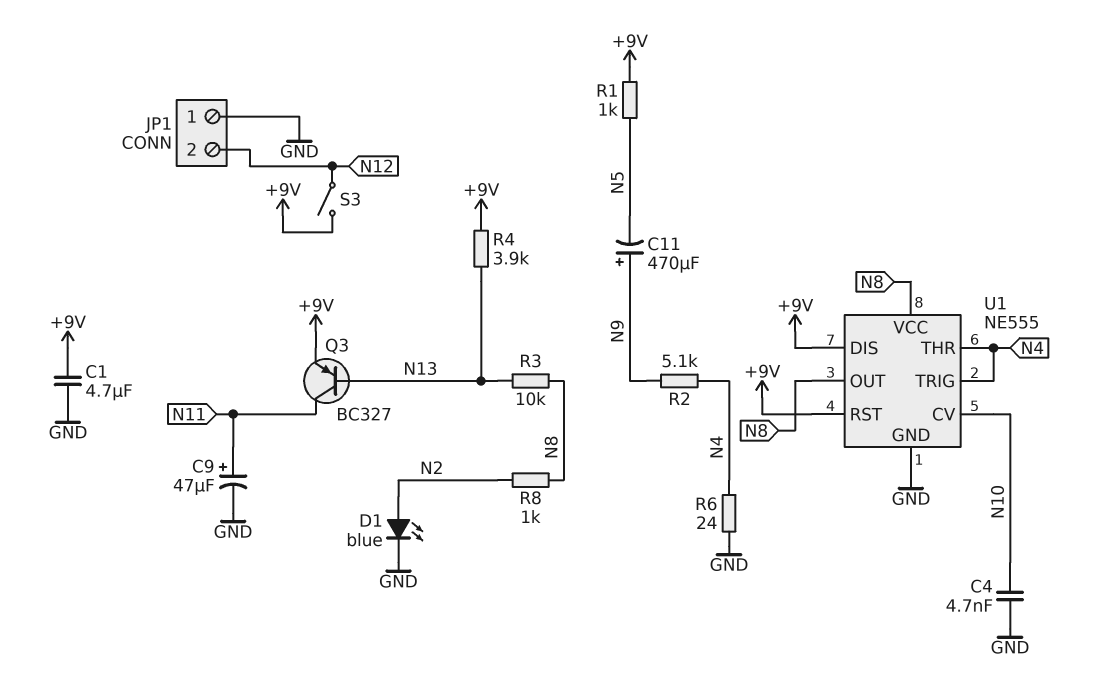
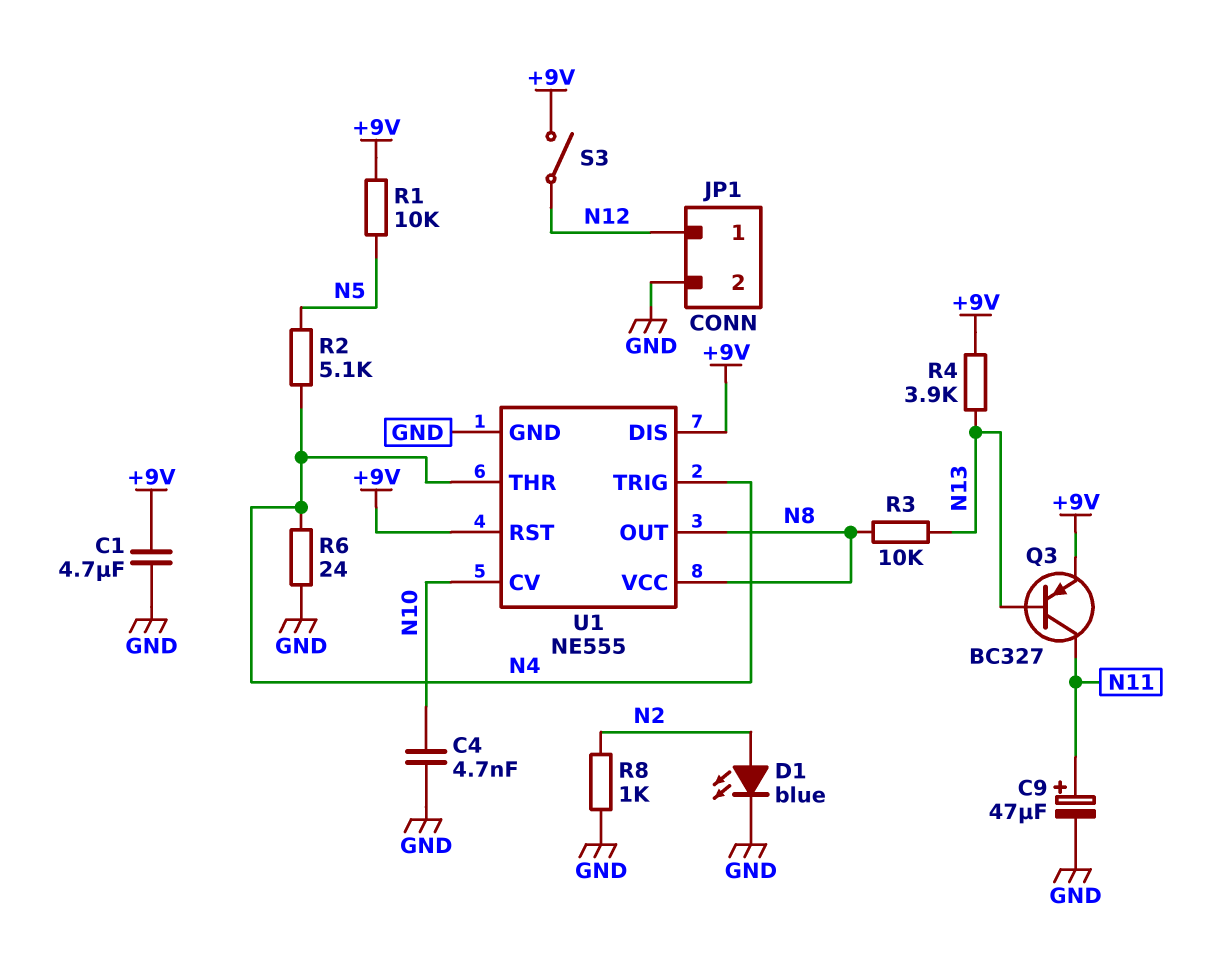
C11: 470uF (plus N9, minus N5) -> none
JP1 pin 1: GND -> N12
JP1 pin 2: N12 -> GND
R1: 1k (+9V, N5) -> 10k (+9V, N5)
R2: 5.1k (N4, N9) -> 5.1k (N4, N5)
R8: 1k (N2, N8) -> 1k (GND, N2)

